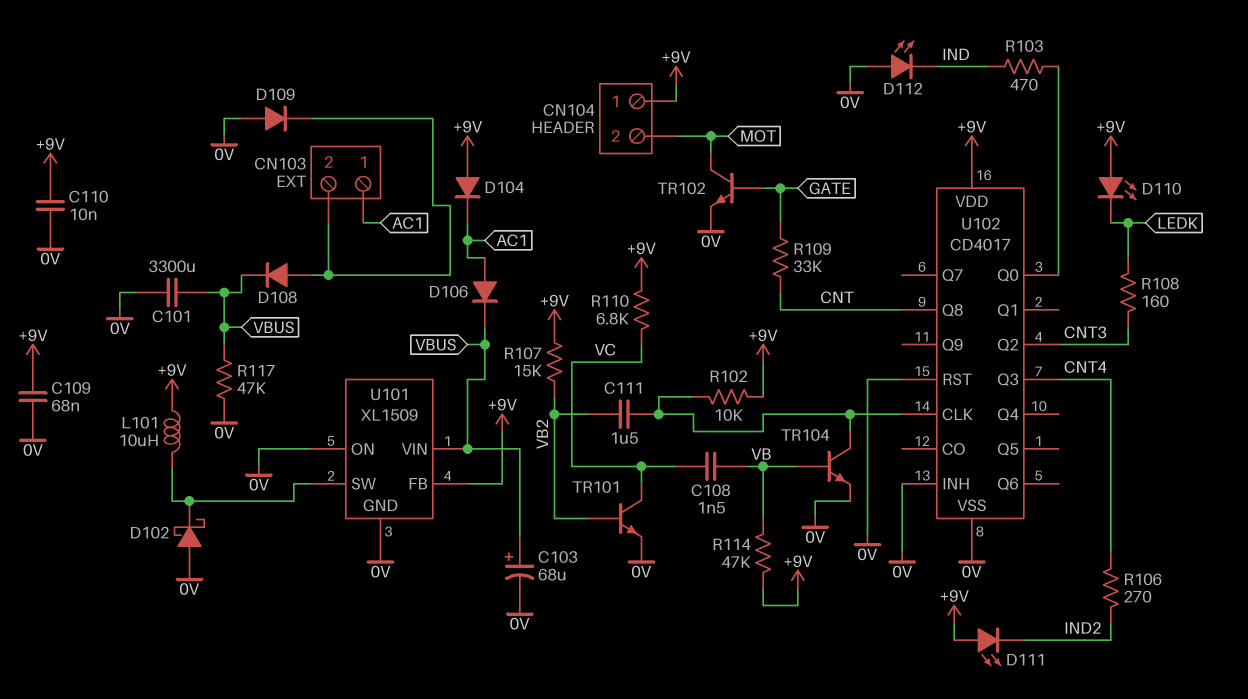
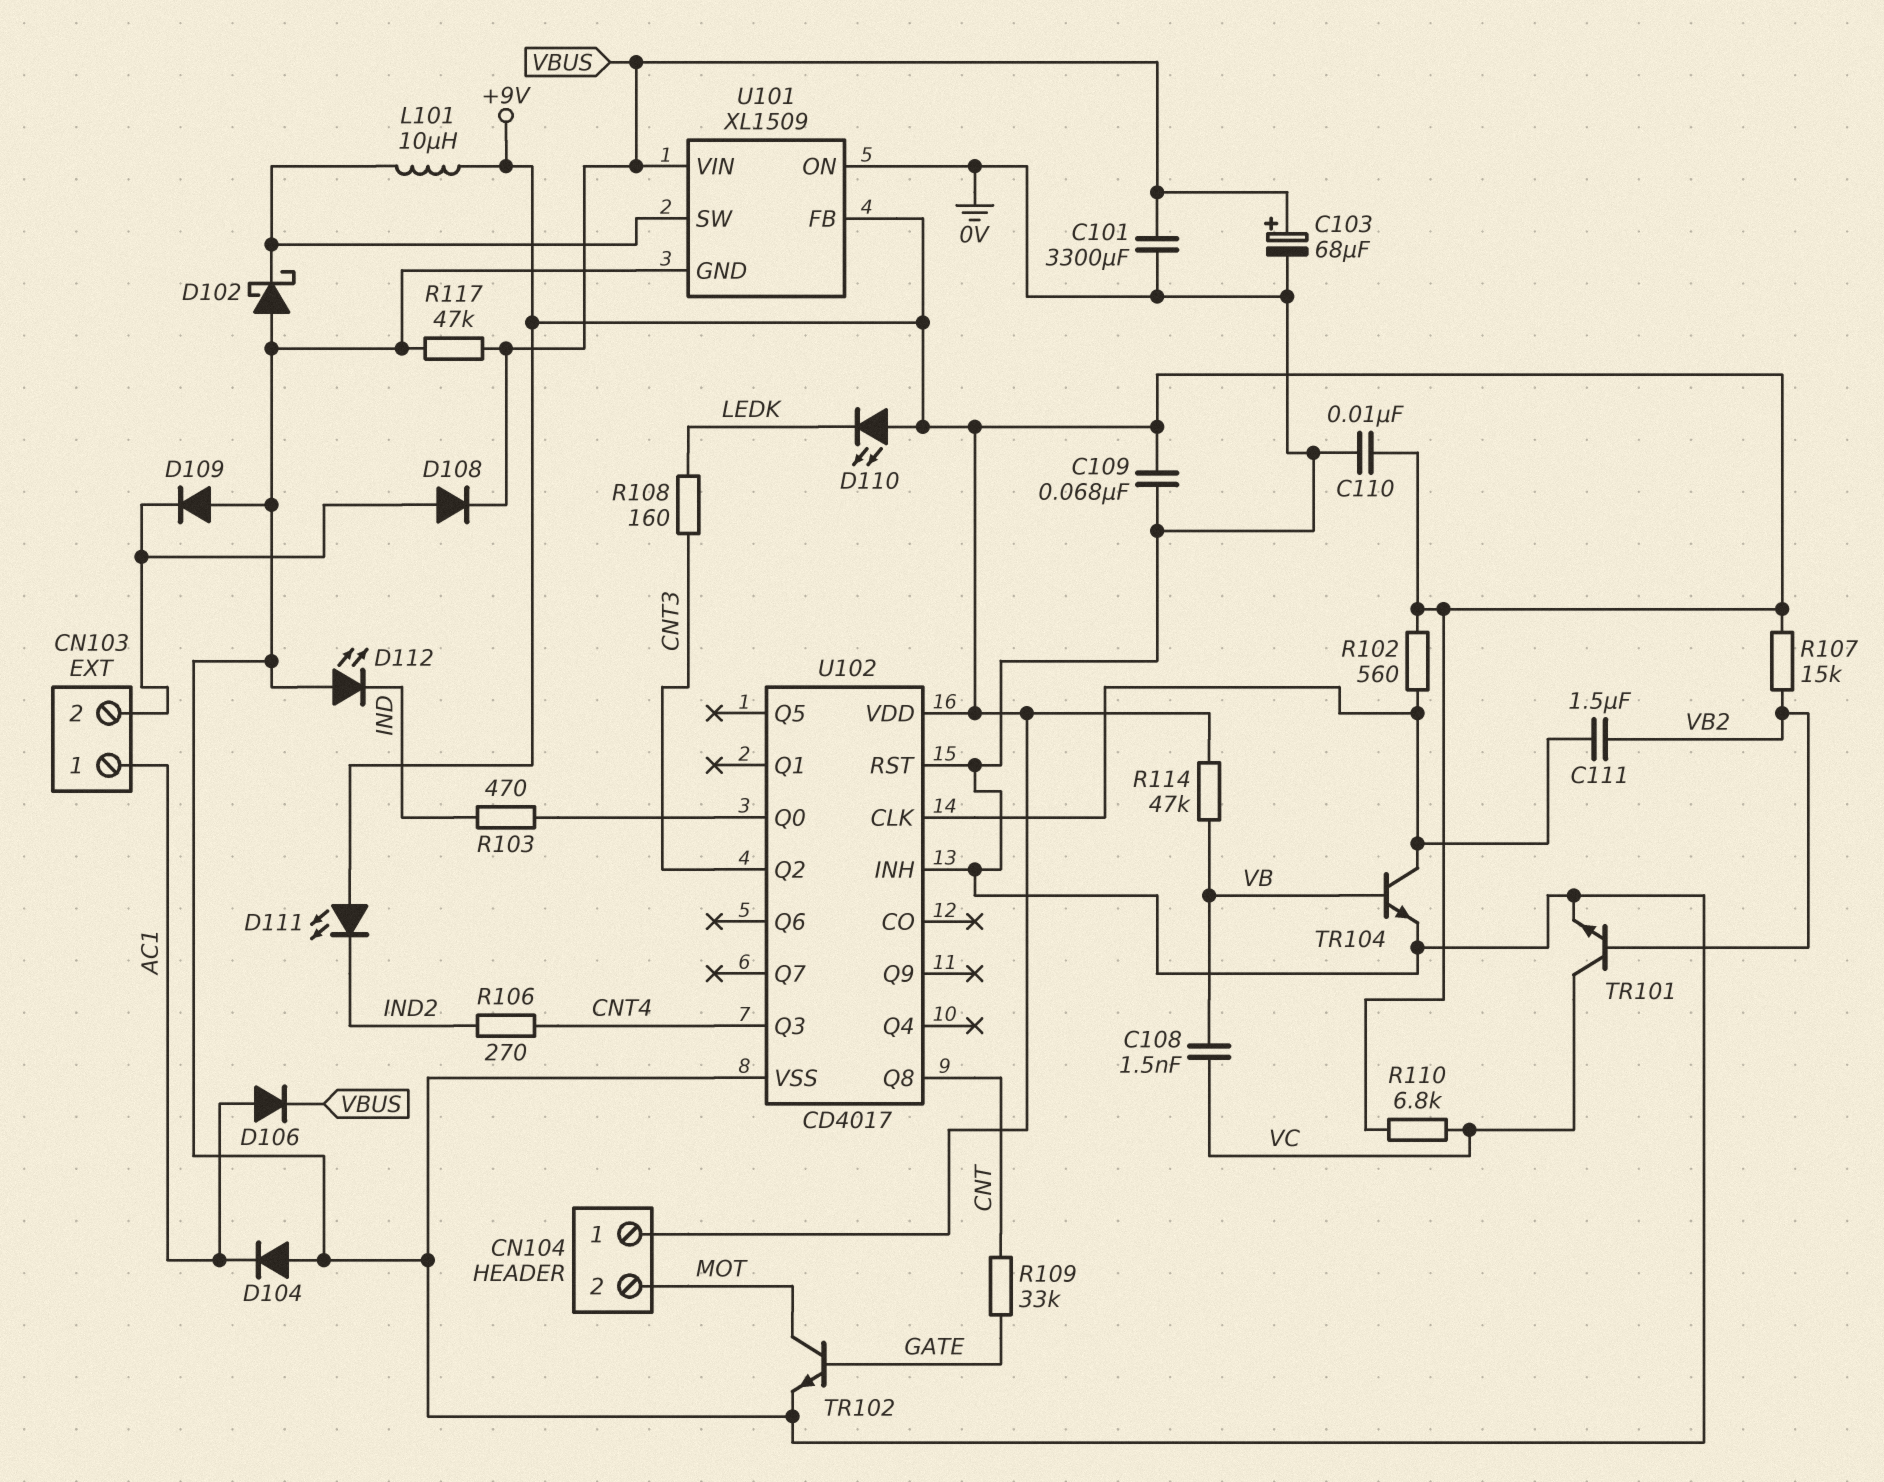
D104: diode (A +9V, K AC1) -> diode (A 0V, K AC1)
R102: 10k (+9V, U102/CLK) -> 560 (+9V, U102/CLK)

